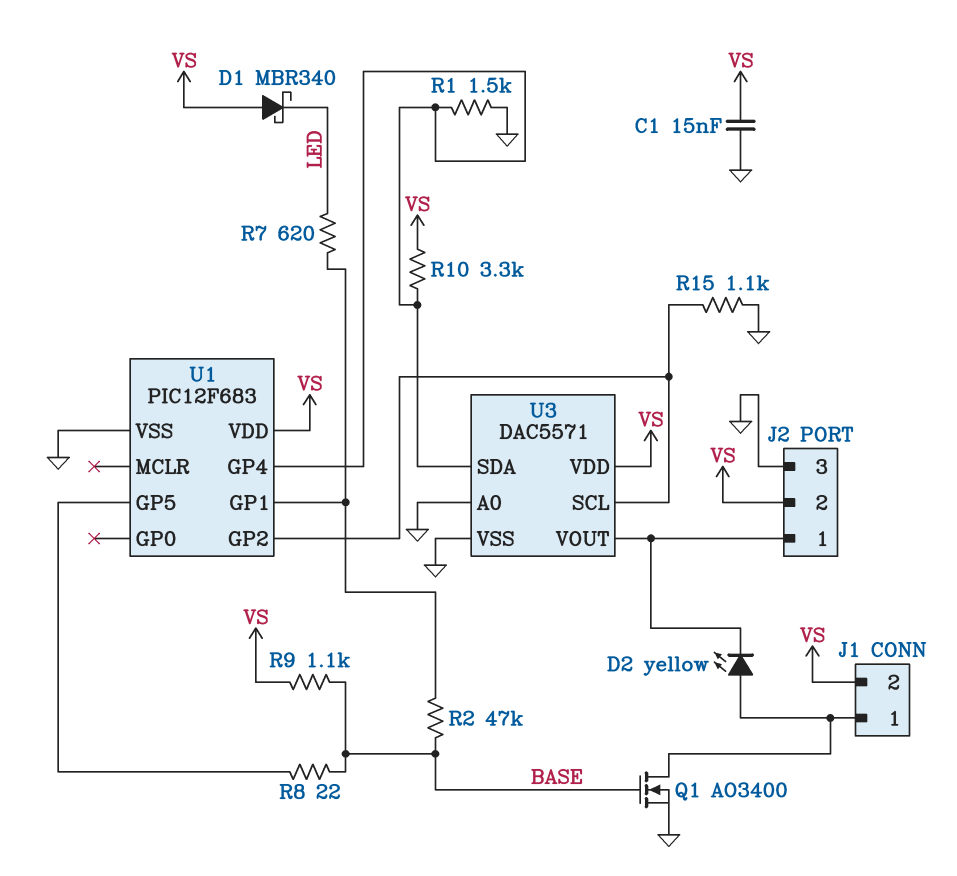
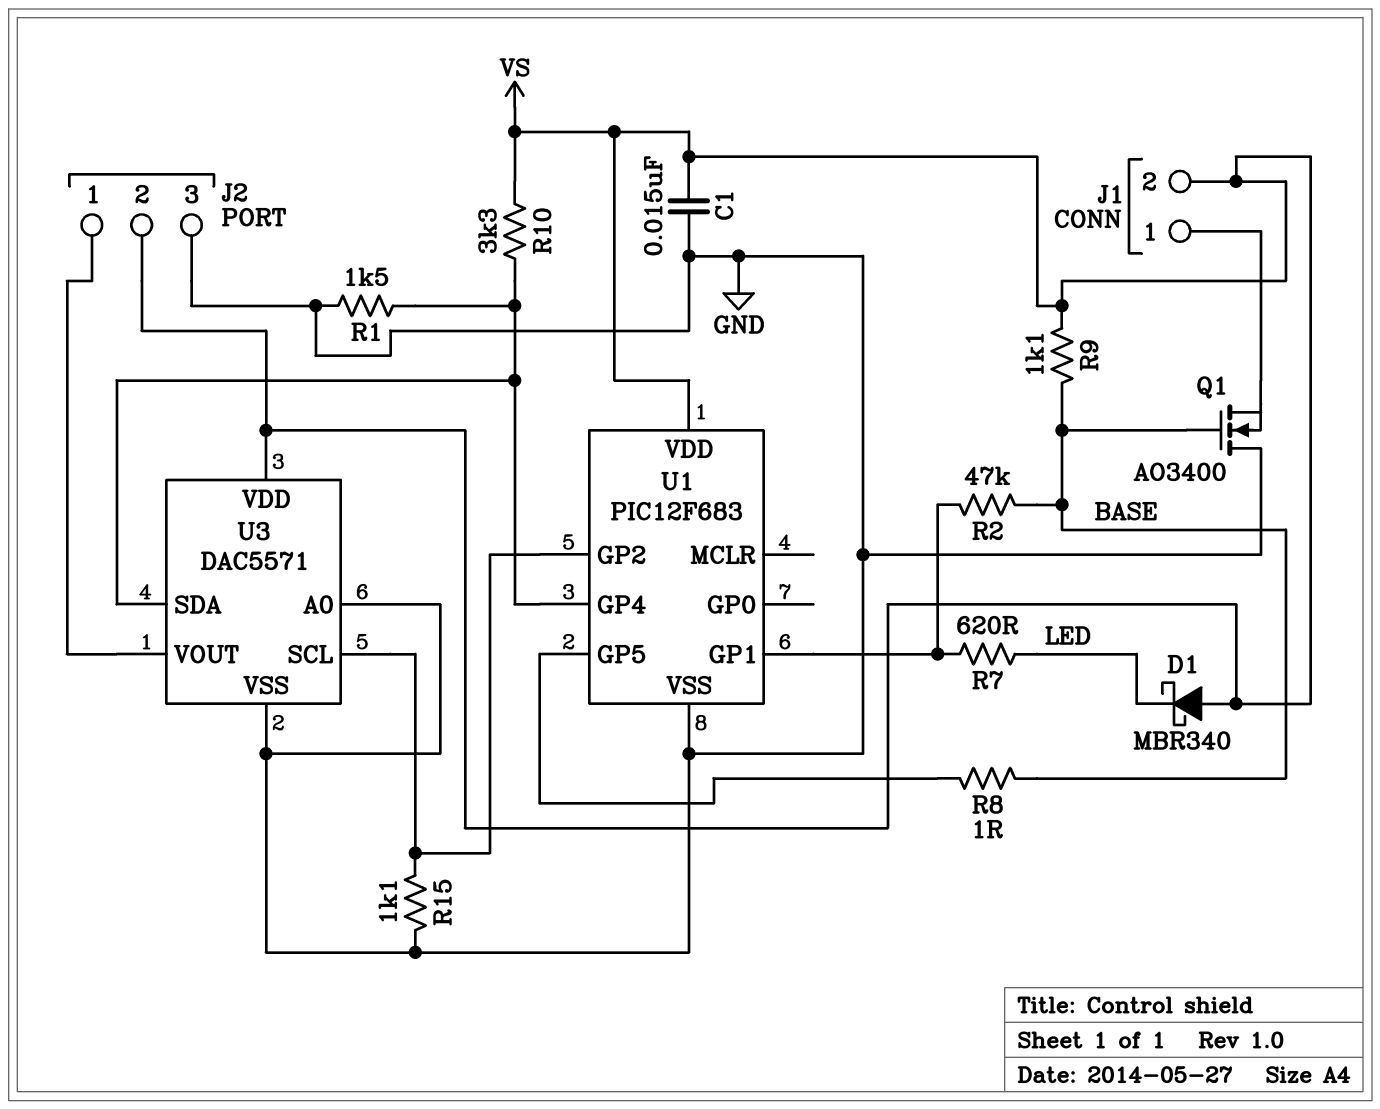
D2: LED yellow (A J1/1, K J2/1) -> none
Q1: NMOS AO3400 (G BASE, D J1/1, S GND) -> NMOS AO3400 (G BASE, D GND, S J1/1)
R8: 22 (BASE, U1/GP5) -> 1 (BASE, U1/GP5)

